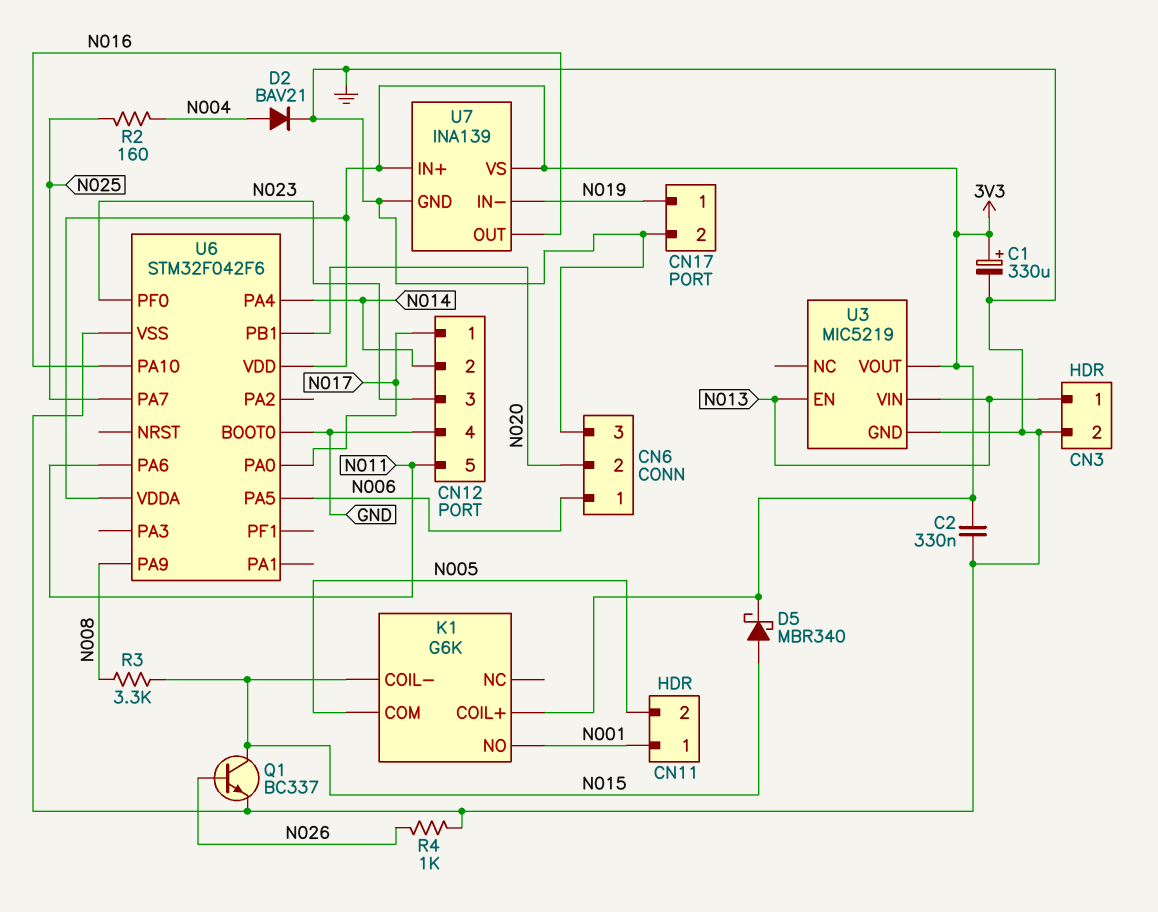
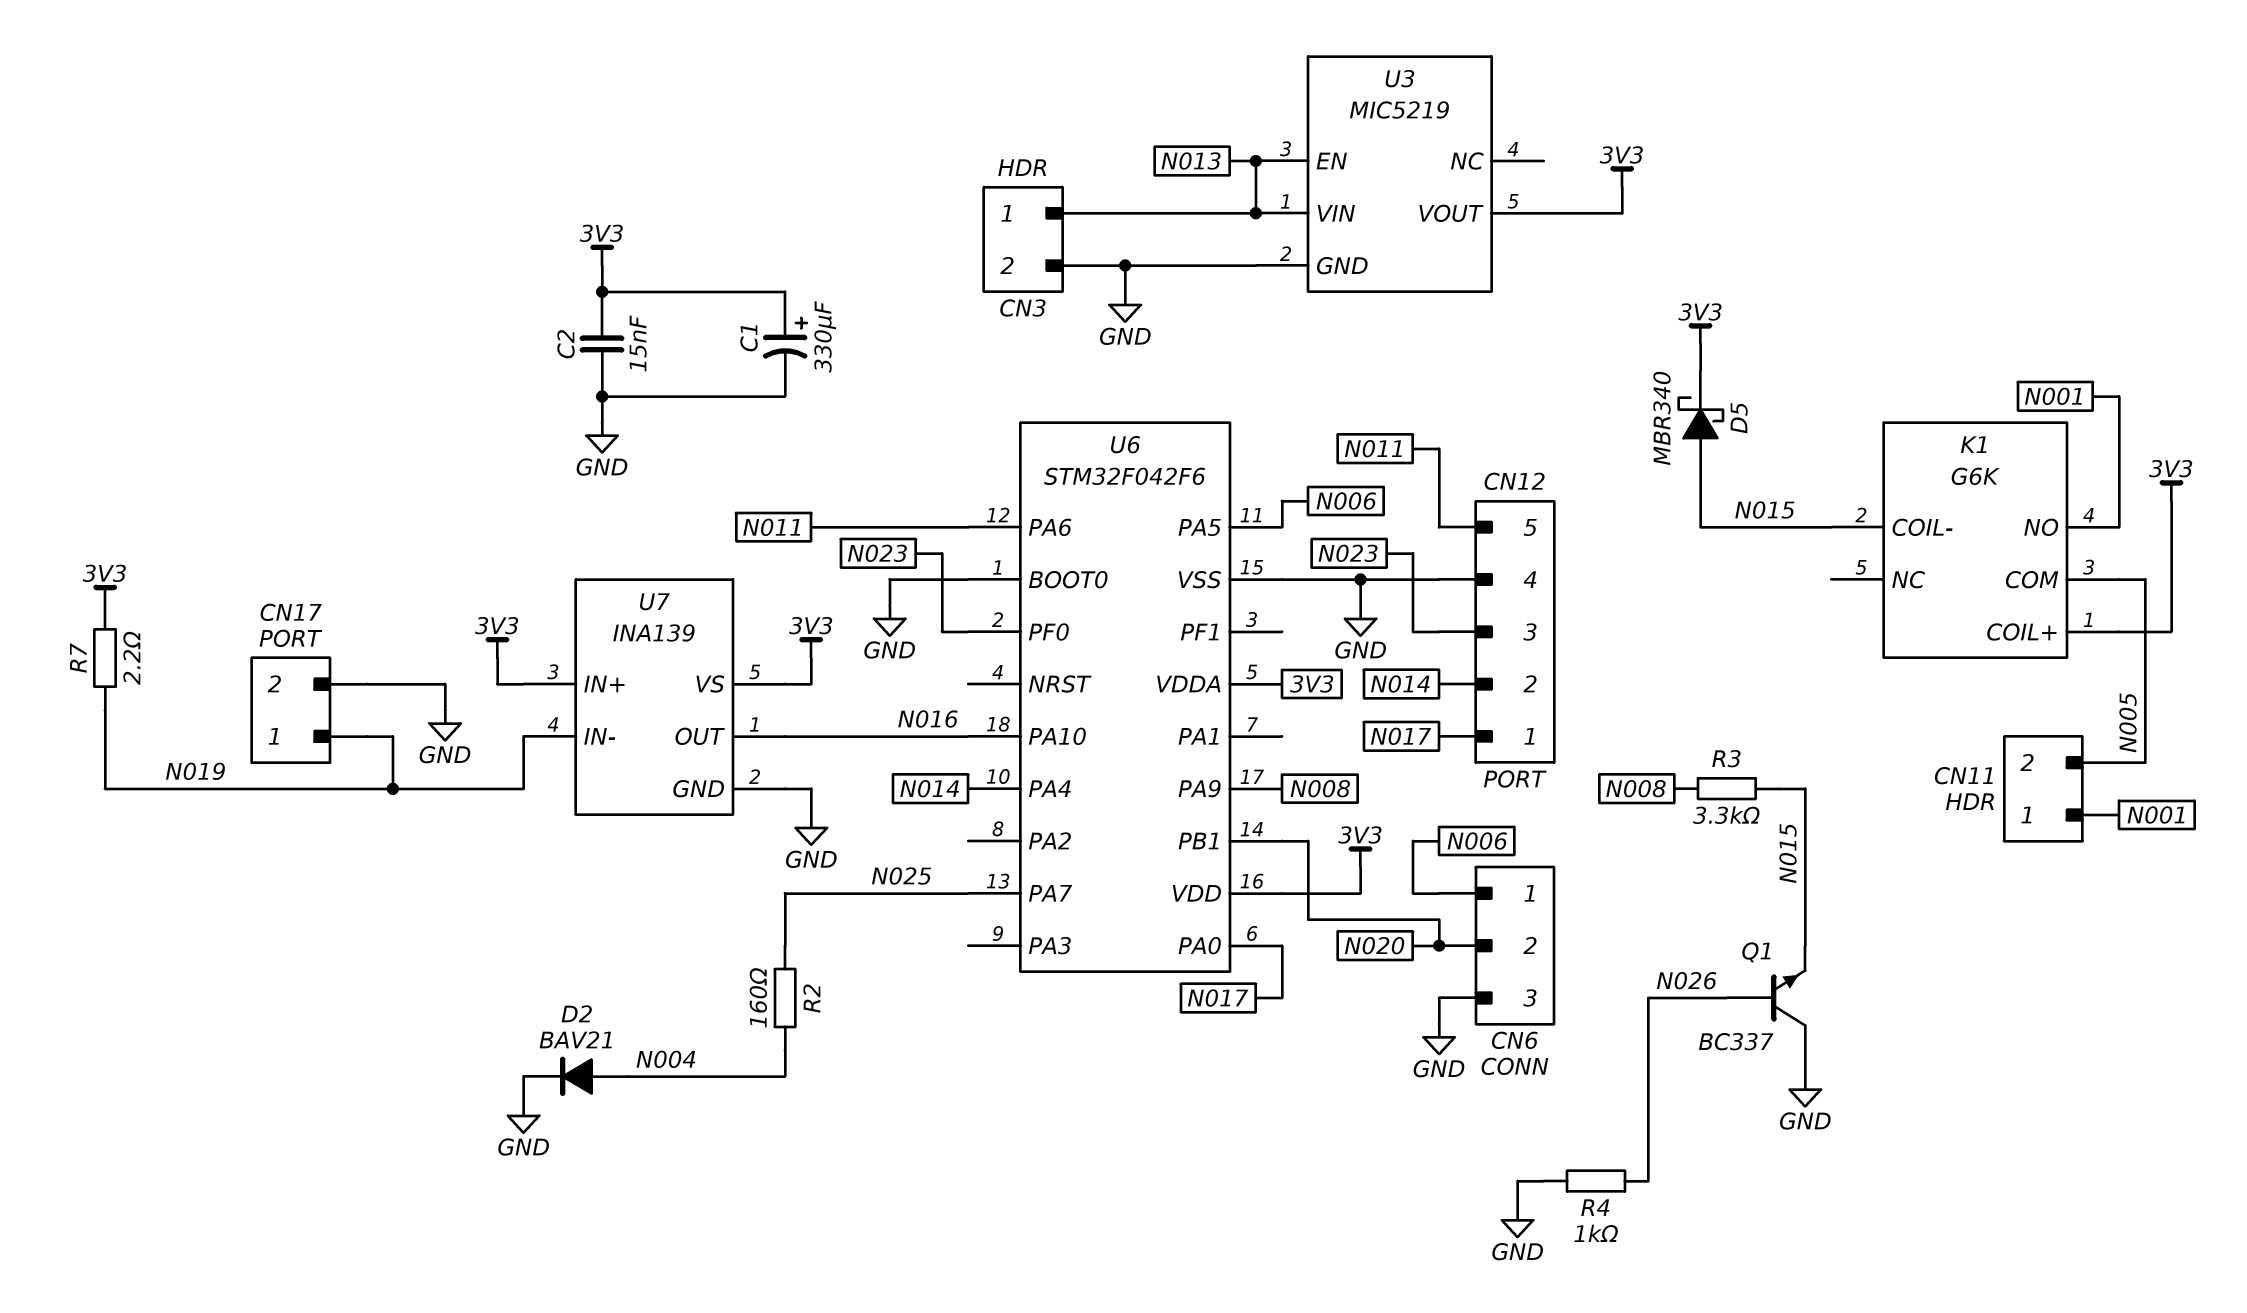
C2: 330nF (3V3, GND) -> 15nF (3V3, GND)
Q1: NPN BC337 (B N026, C N015, E GND) -> NPN BC337 (B N026, C GND, E N015)
R7: none -> 2.2 (3V3, N019)

